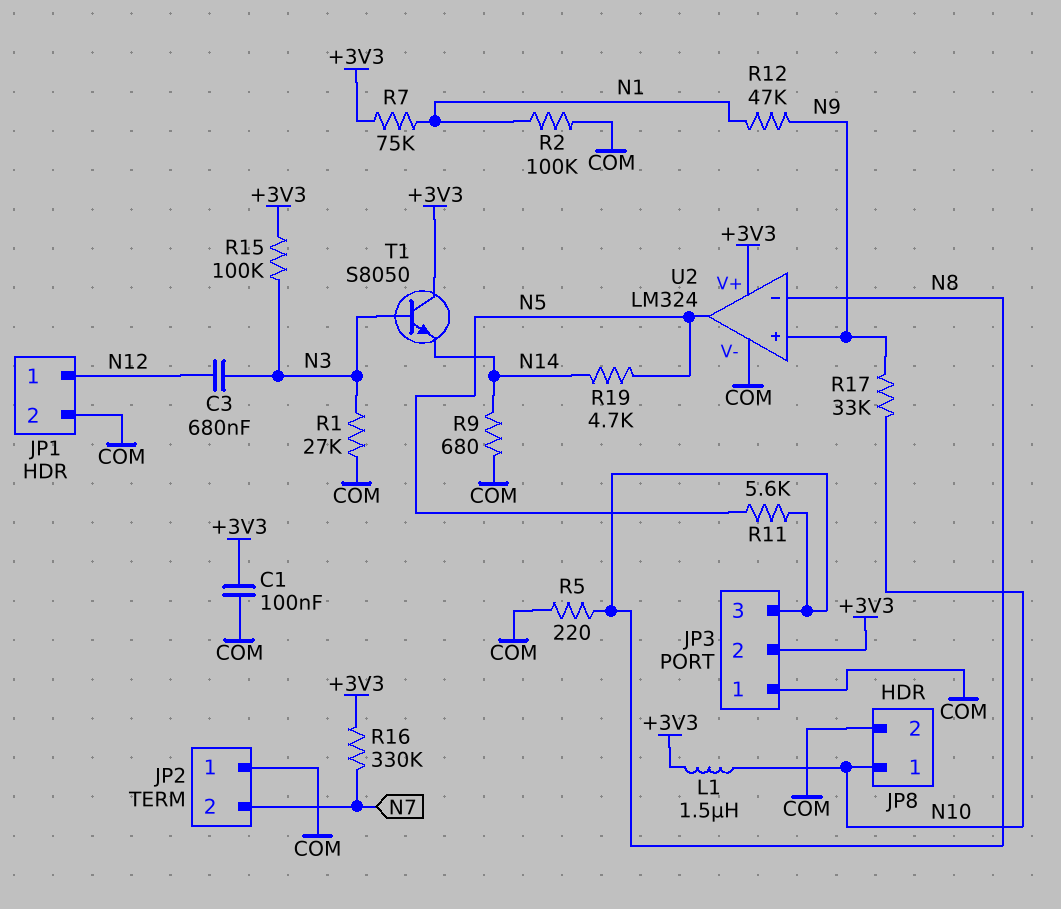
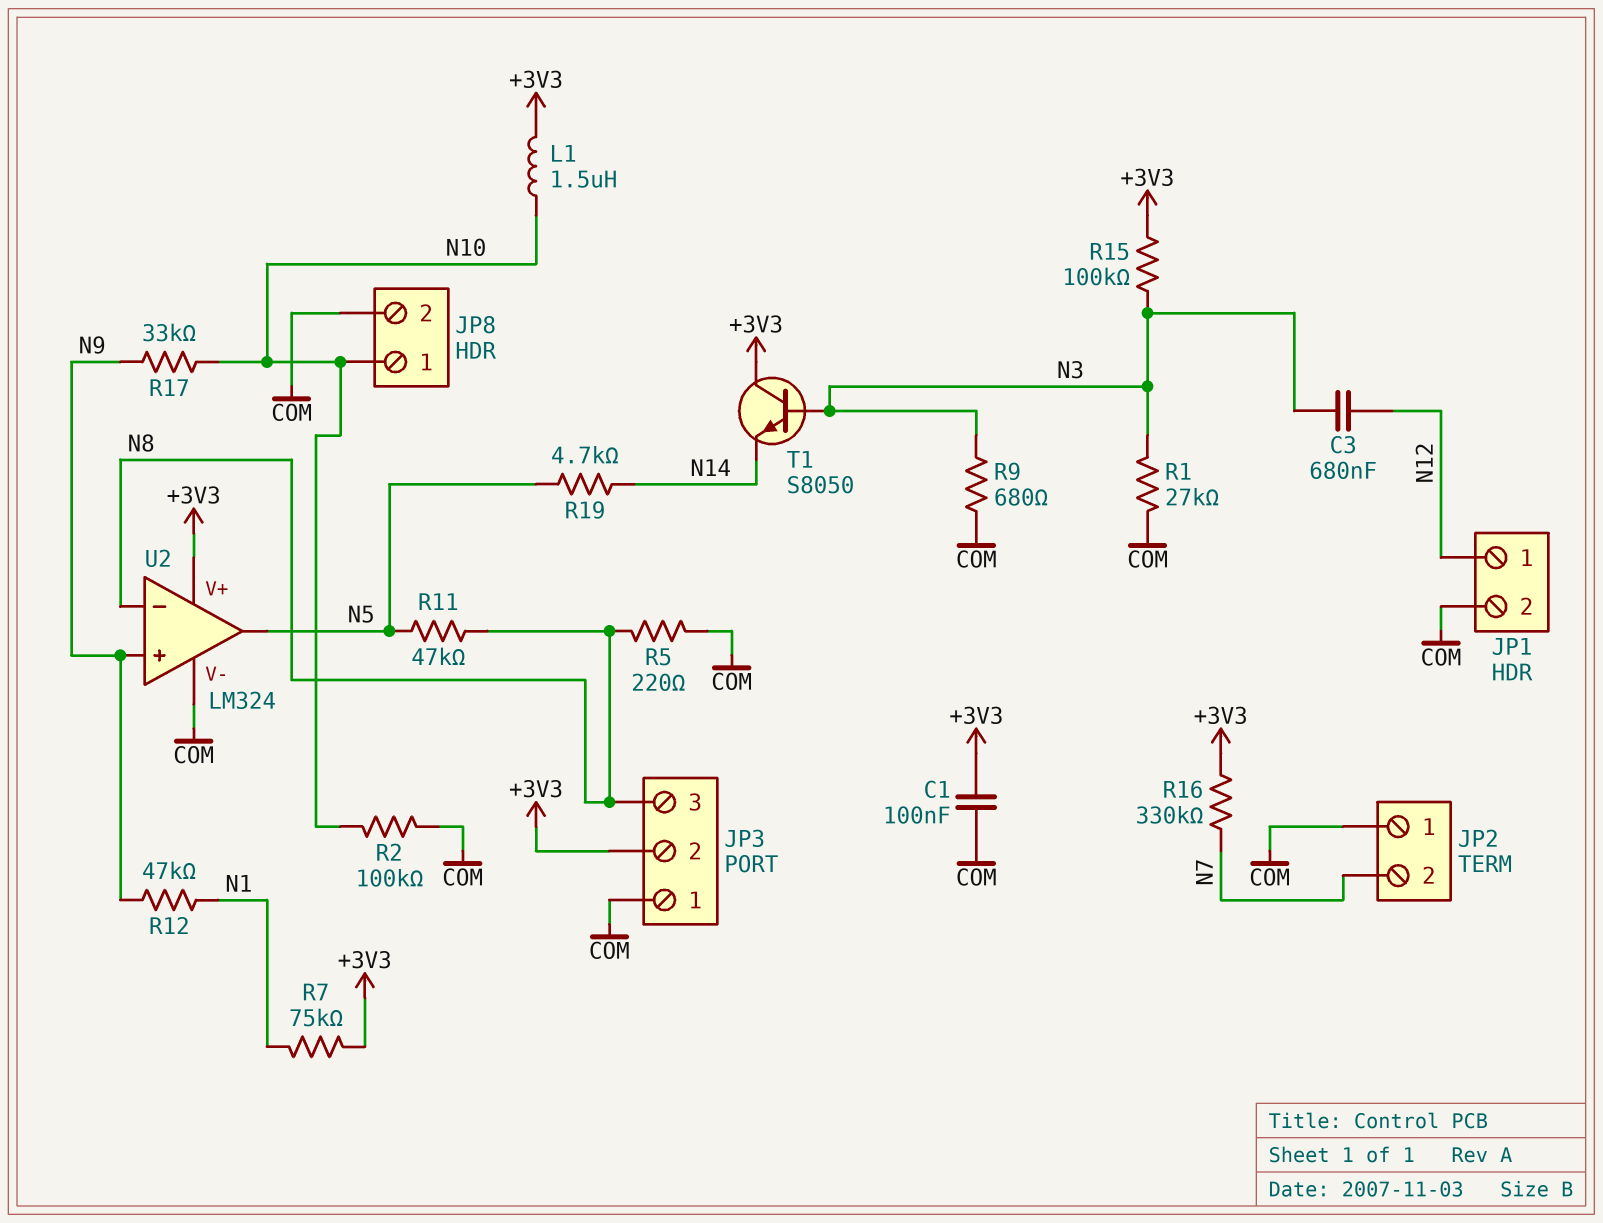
R2: 100k (COM, N1) -> 100k (COM, N10)
R9: 680 (COM, N14) -> 680 (COM, N3)
R11: 5.6k (N5, N8) -> 47k (N5, N8)

